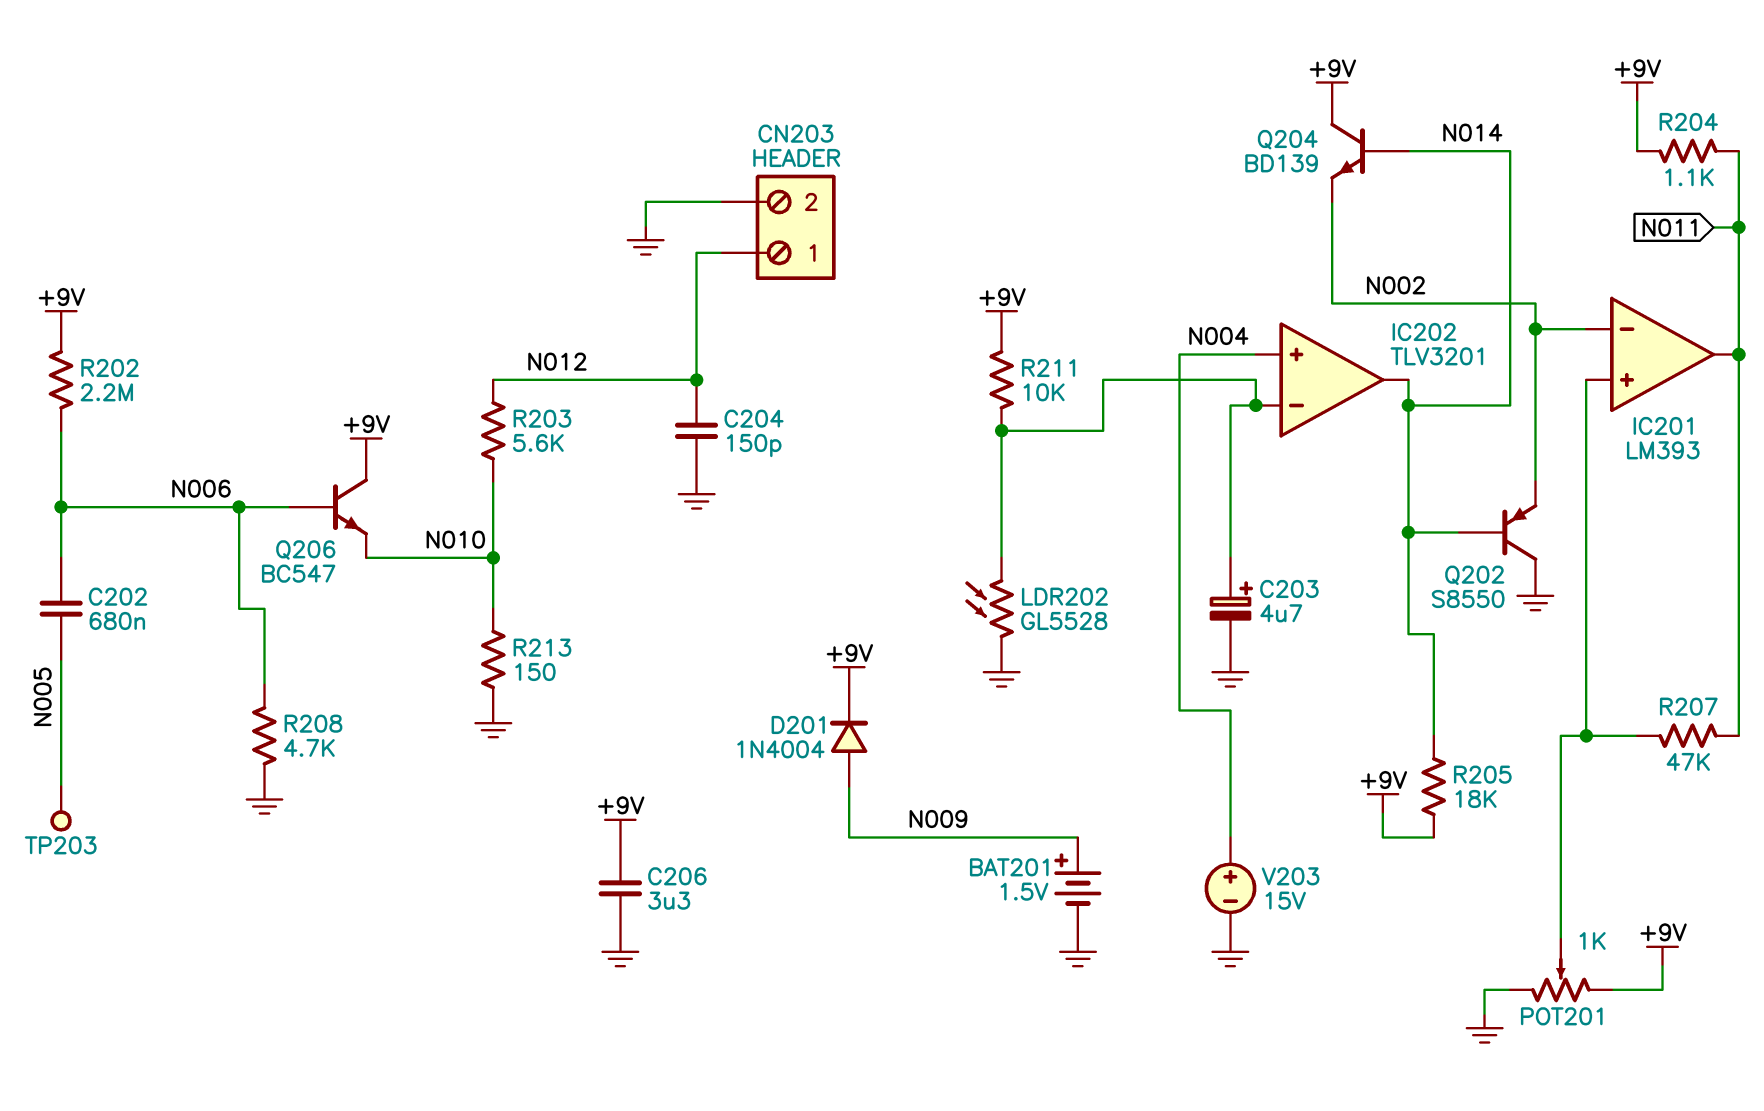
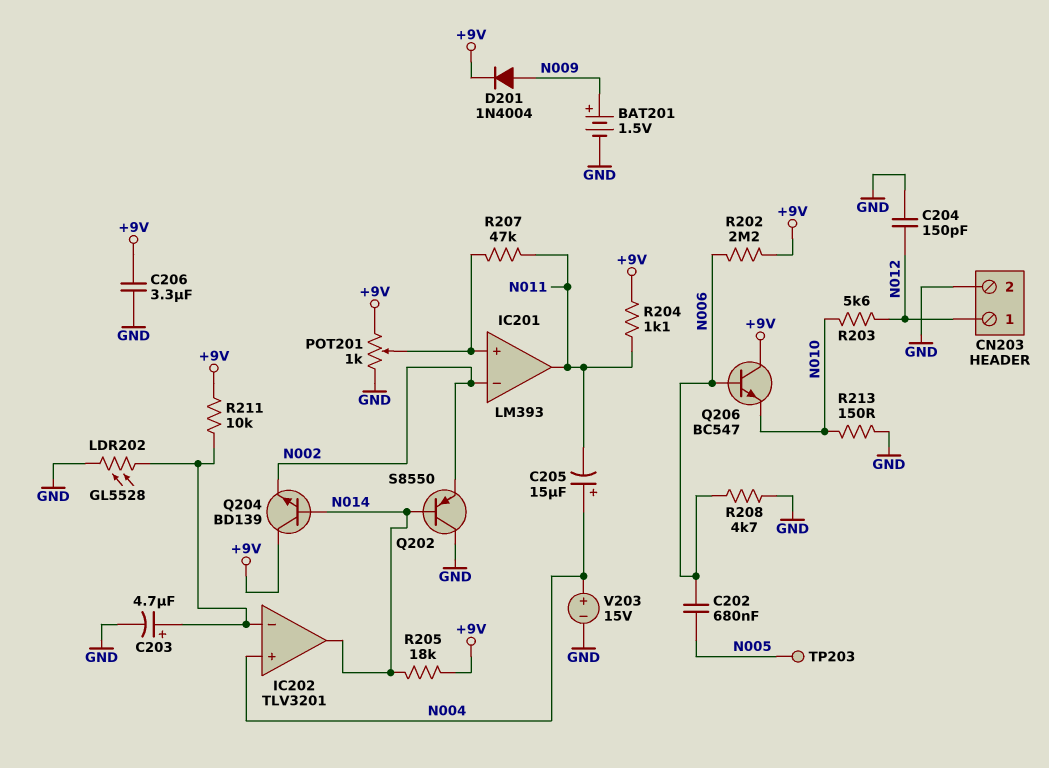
C205: none -> 15uF (plus N004, minus N011)

